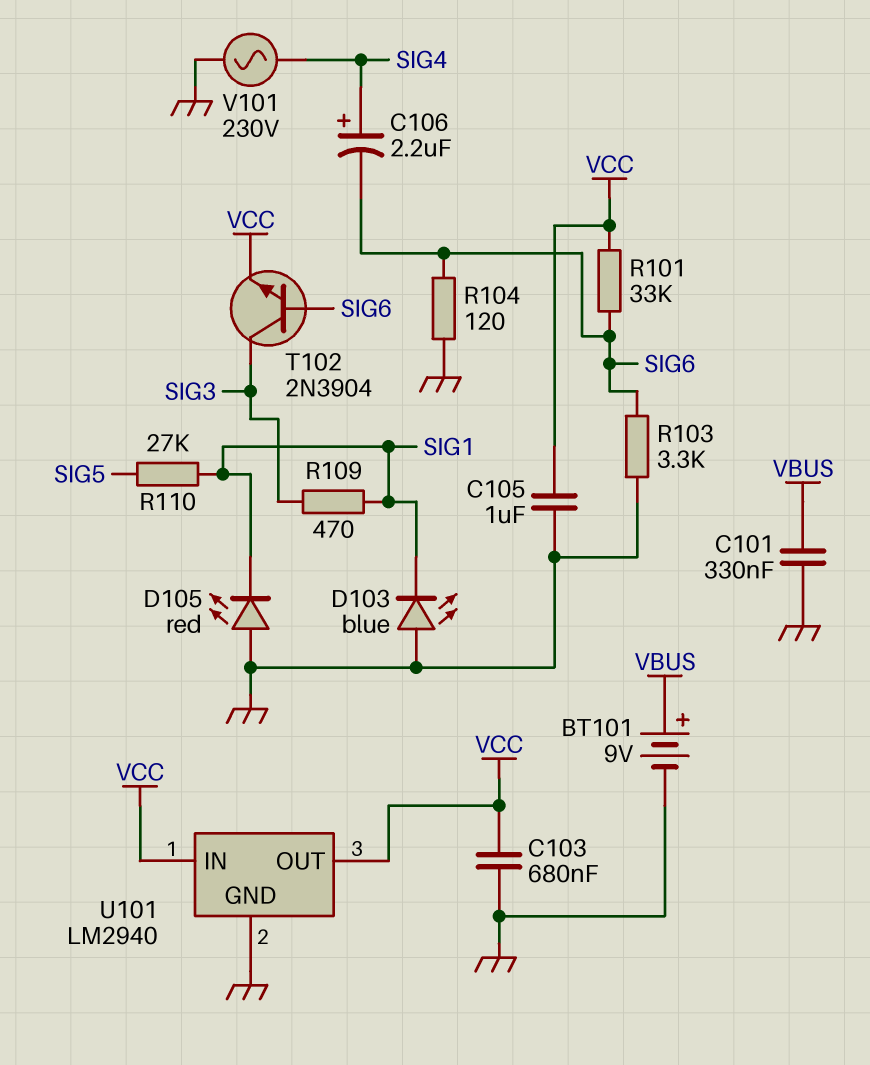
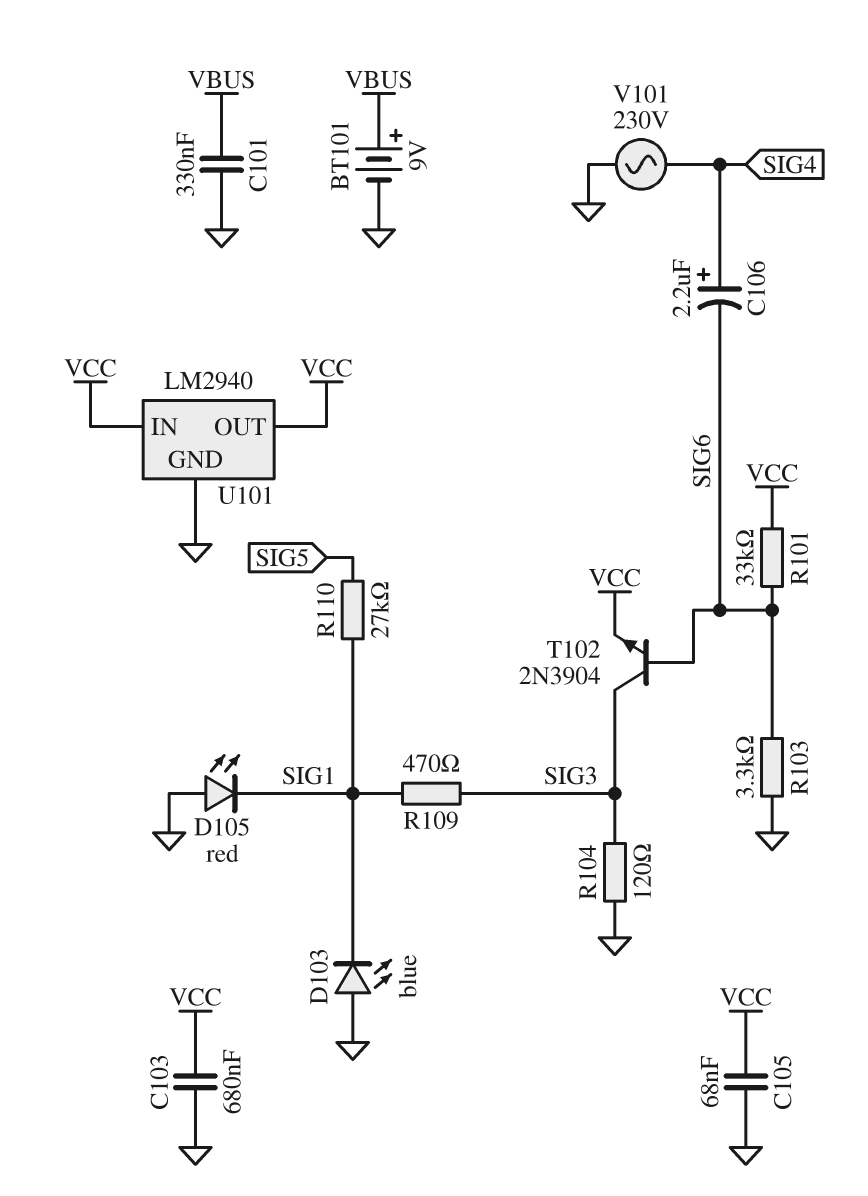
C105: 1uF (GND, VCC) -> 68nF (GND, VCC)
R104: 120 (GND, SIG6) -> 120 (GND, SIG3)

